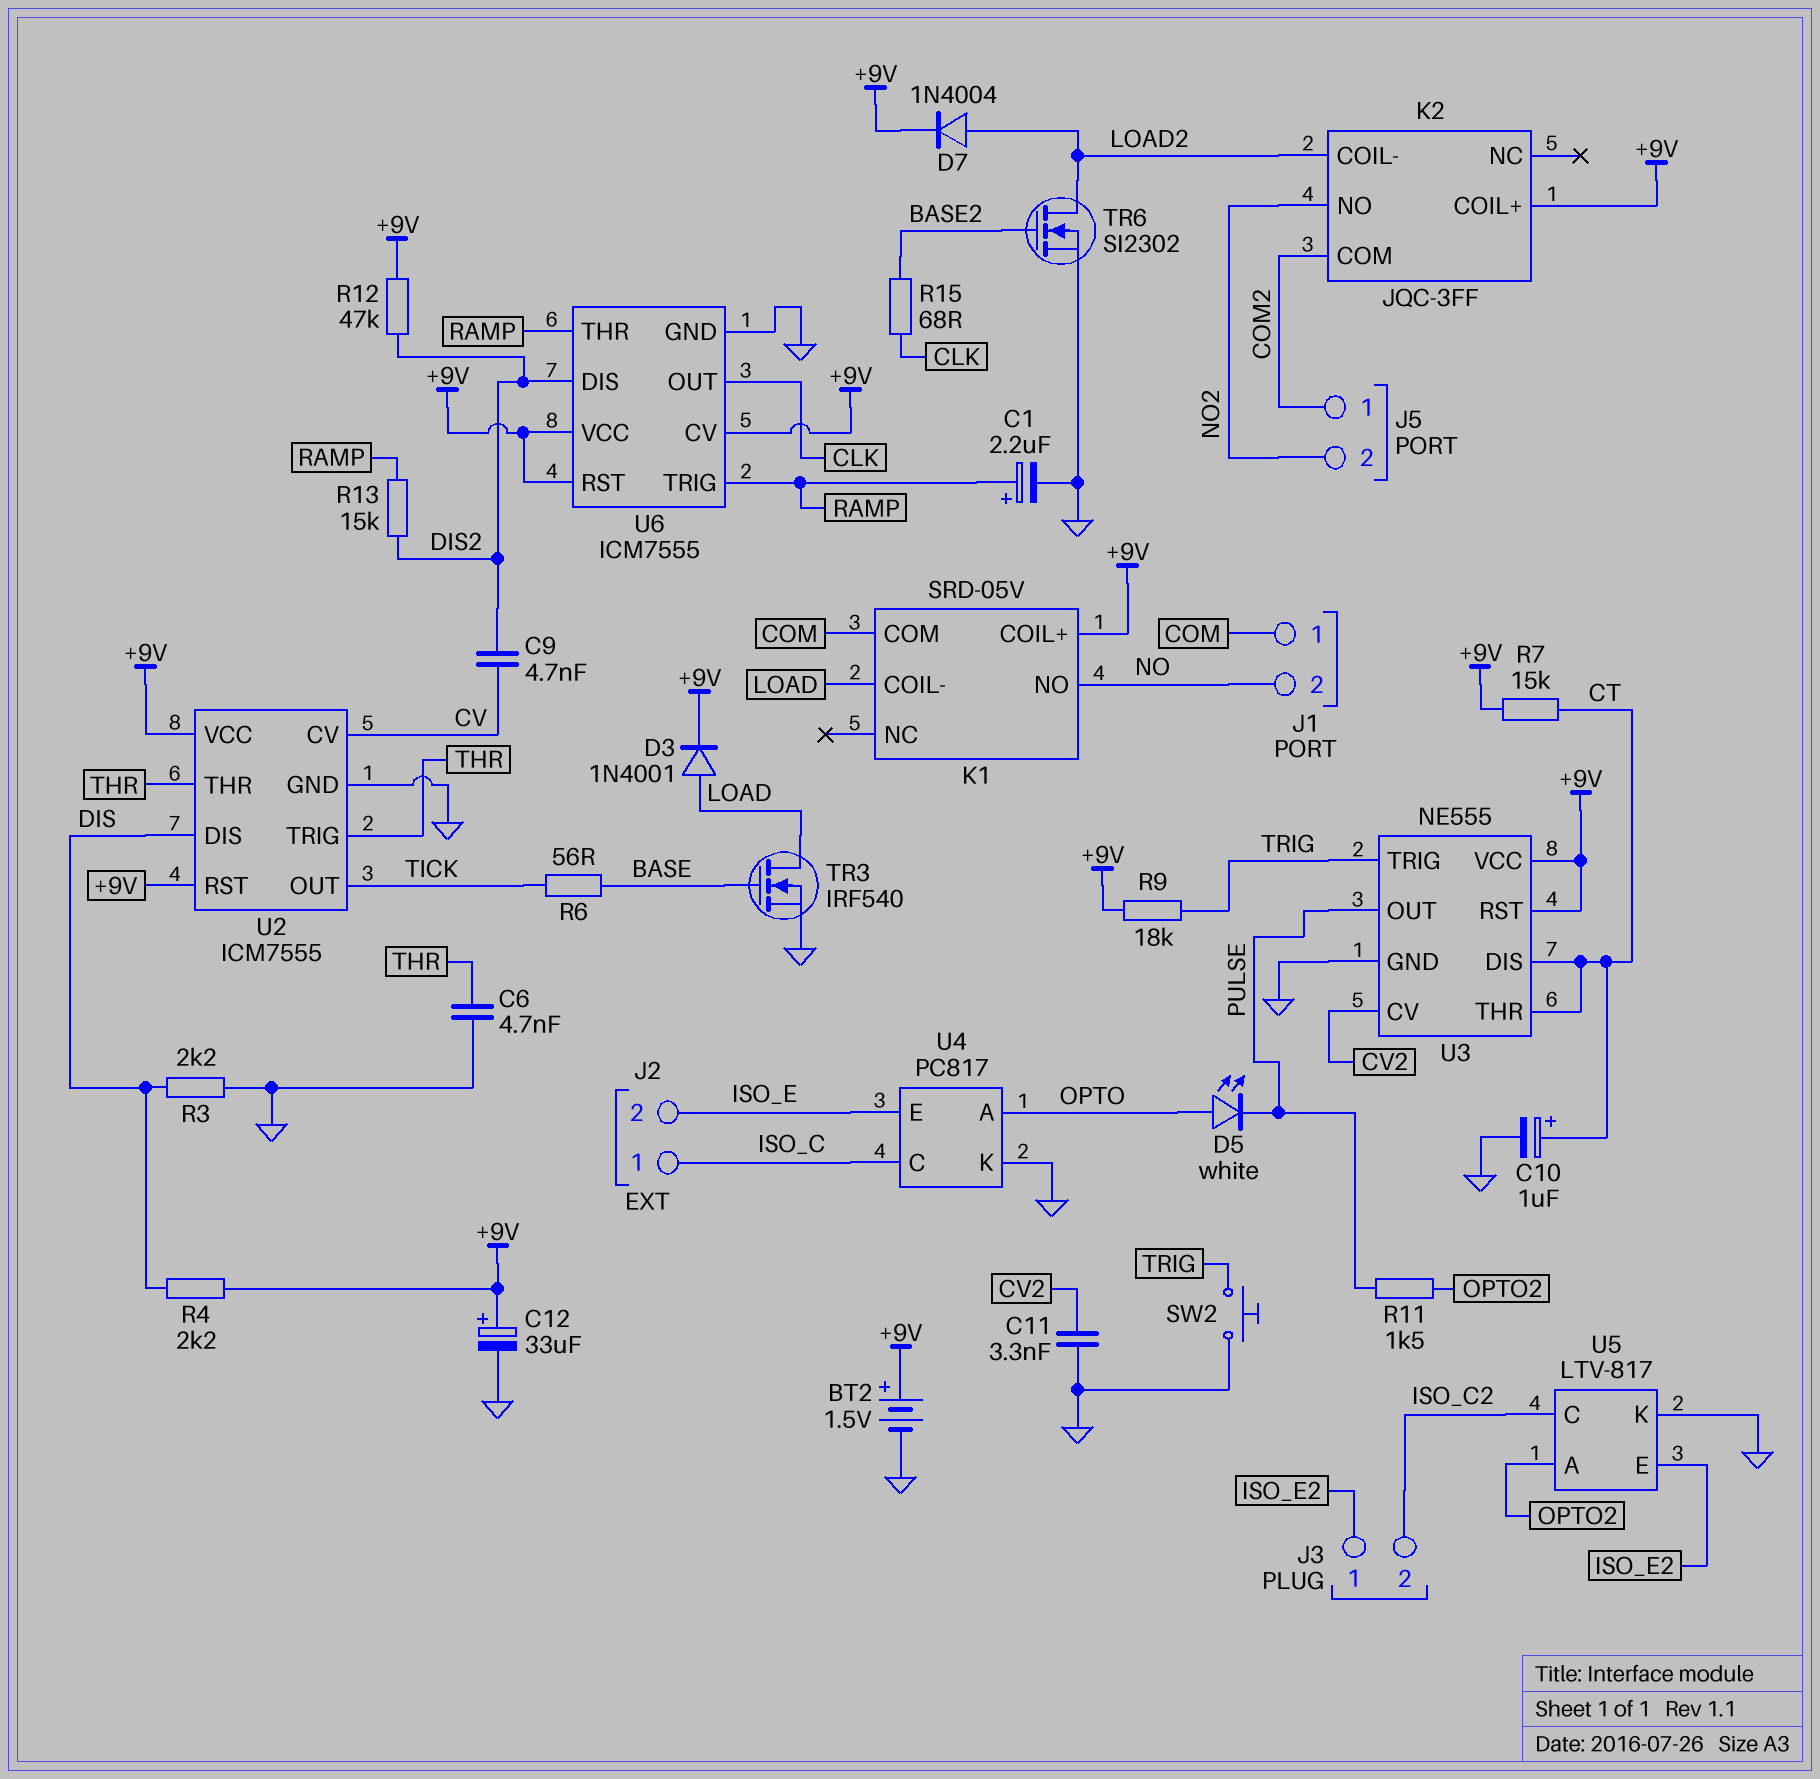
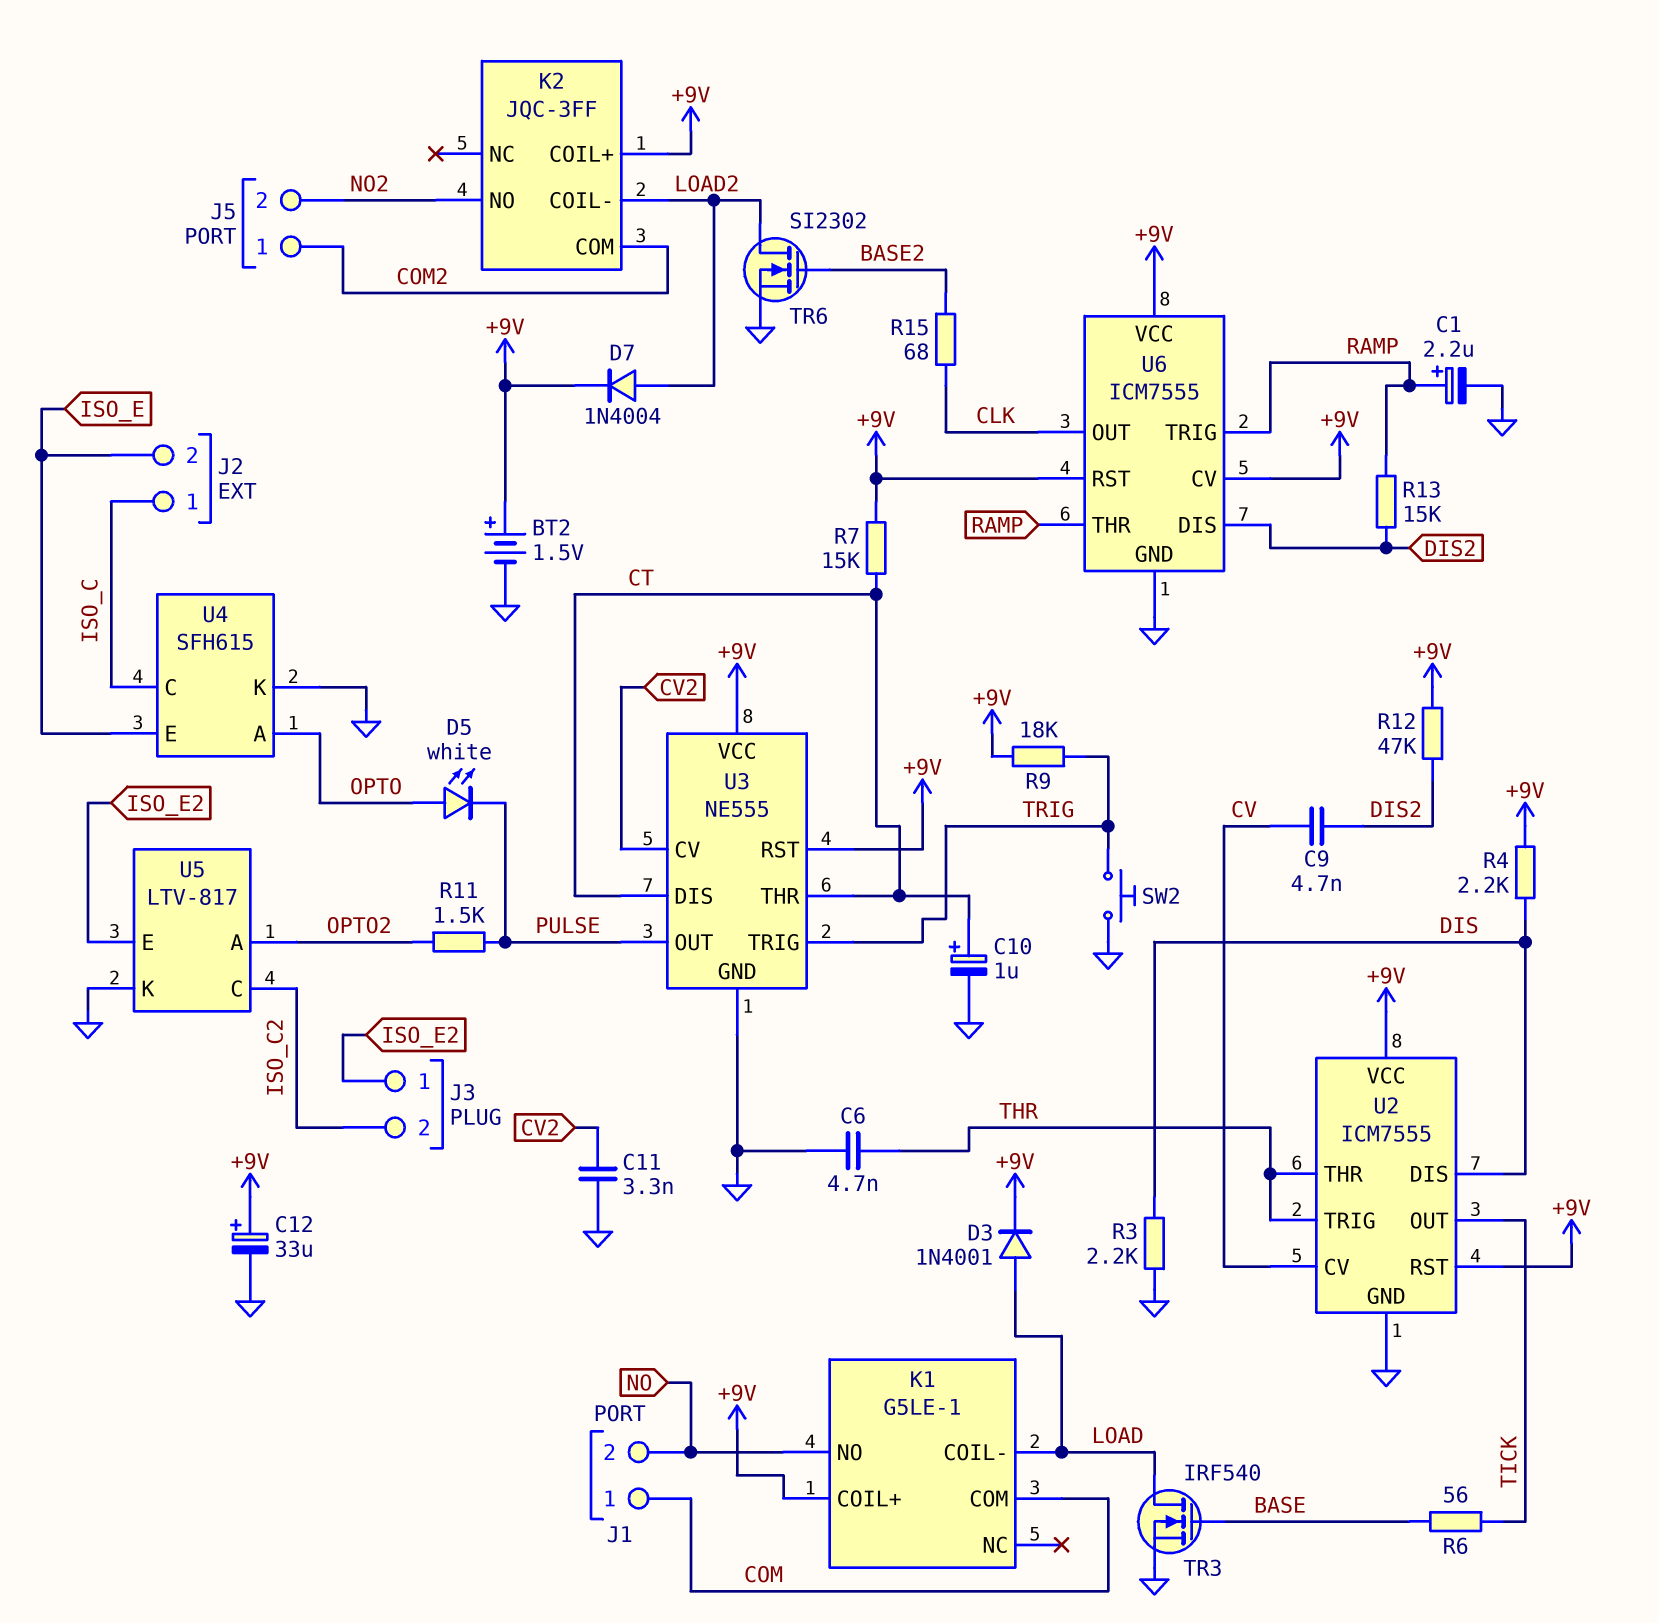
K1: SRD-05V -> G5LE-1
U4: PC817 -> SFH615

